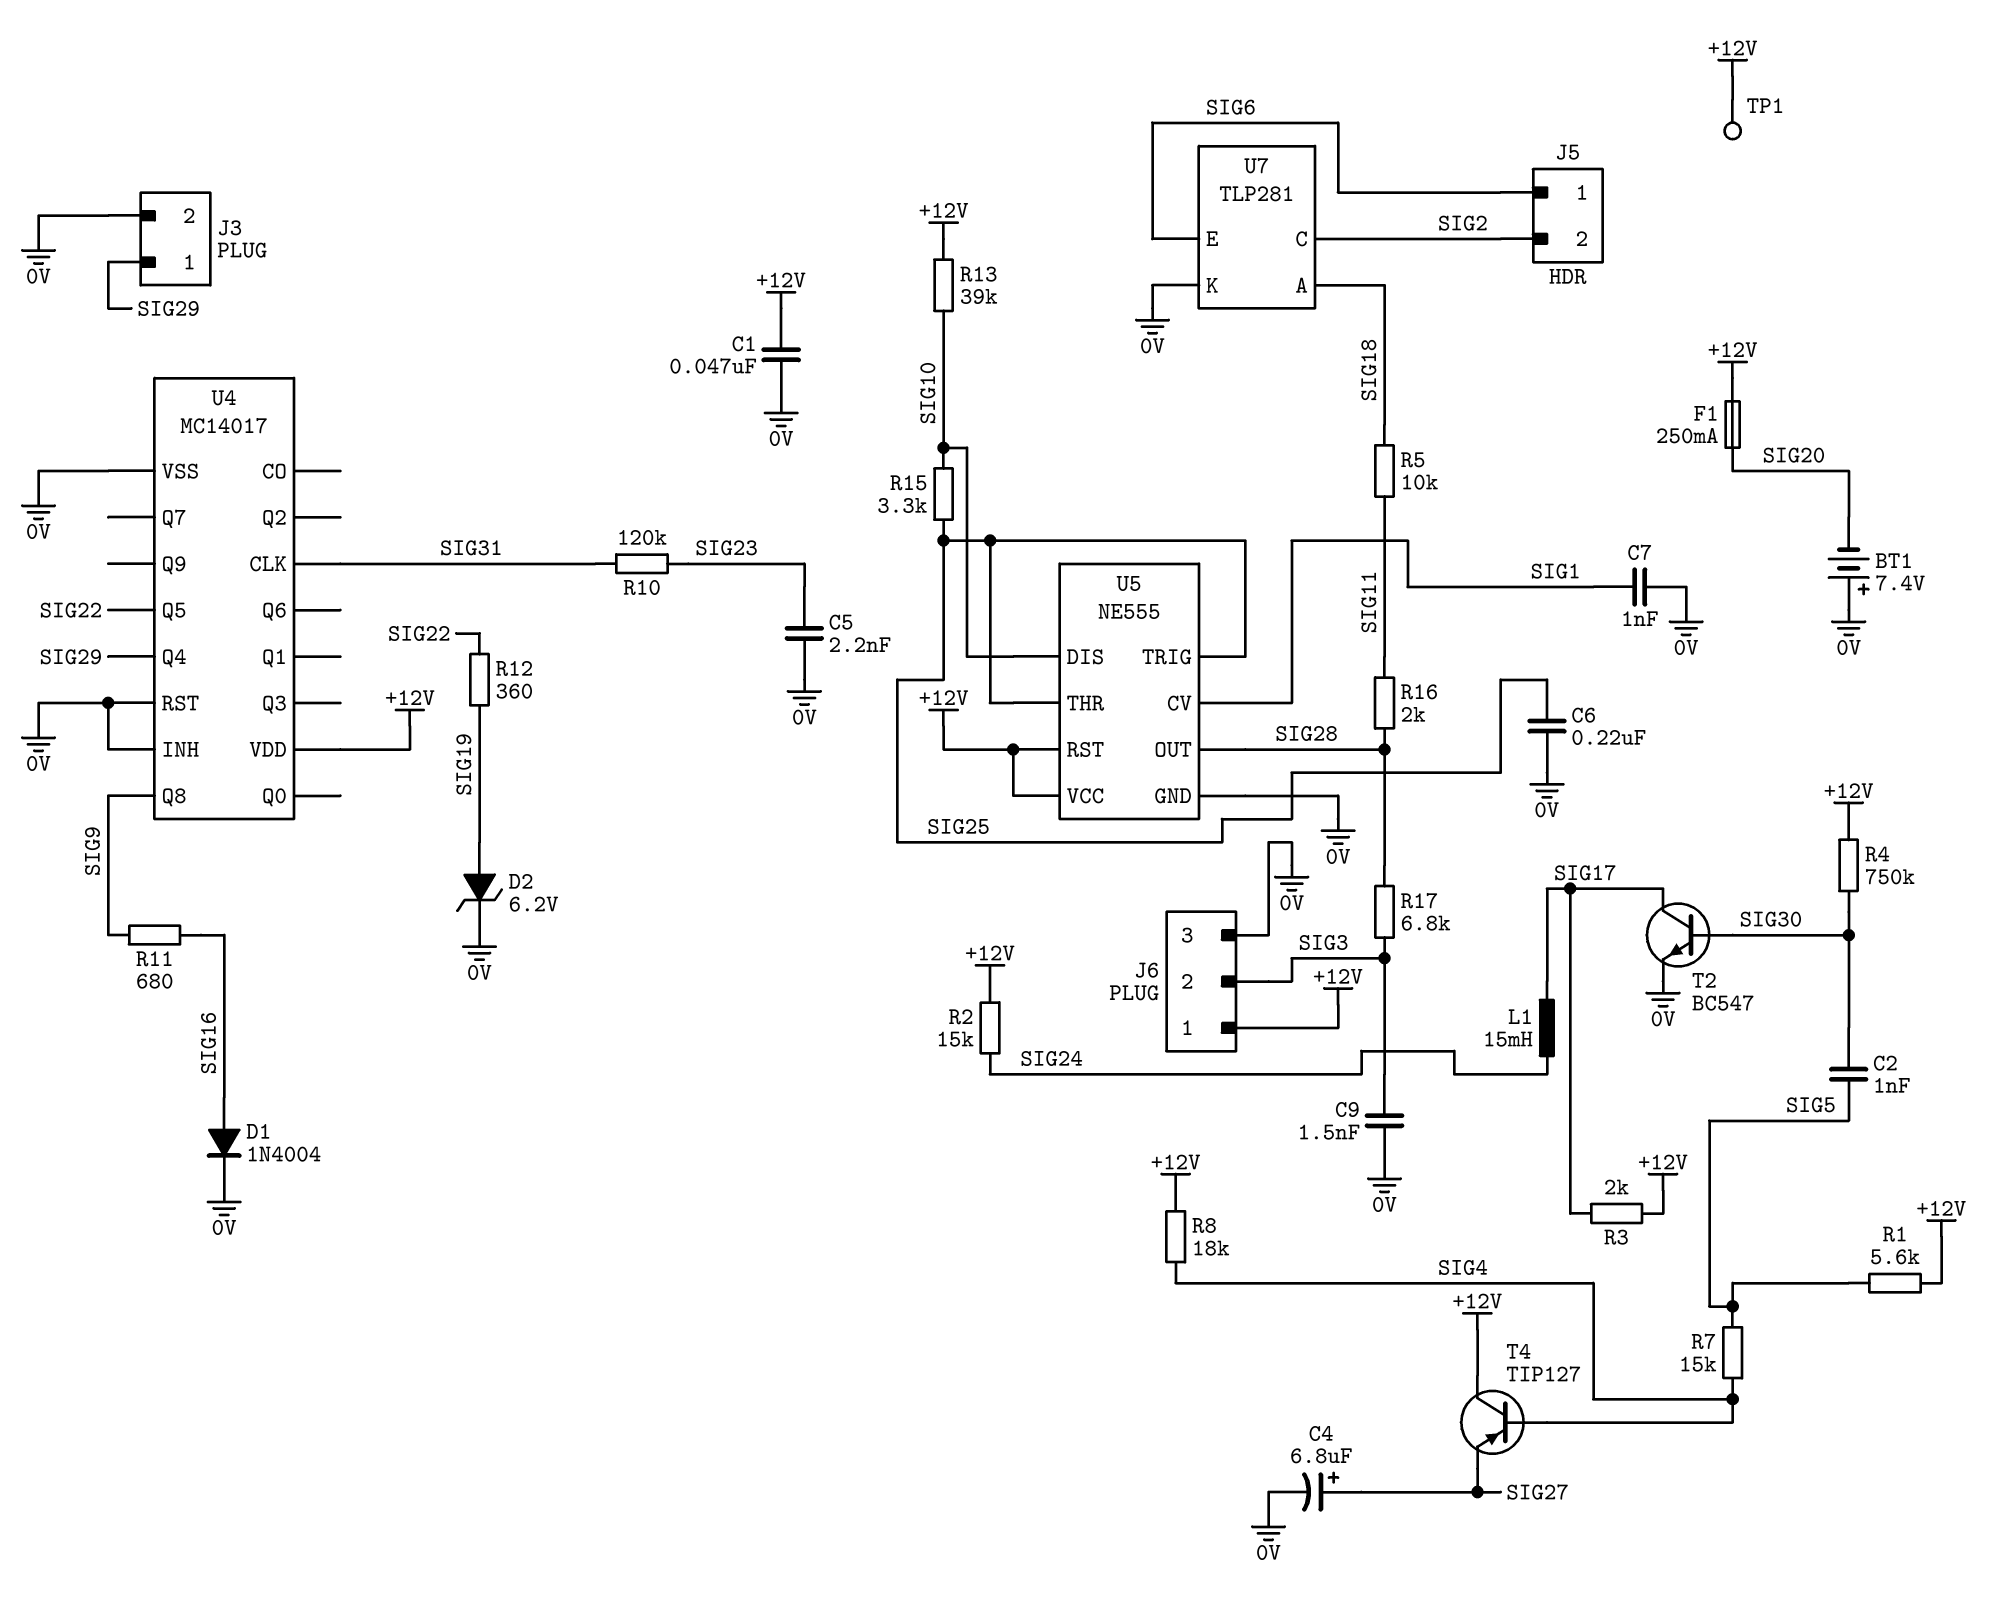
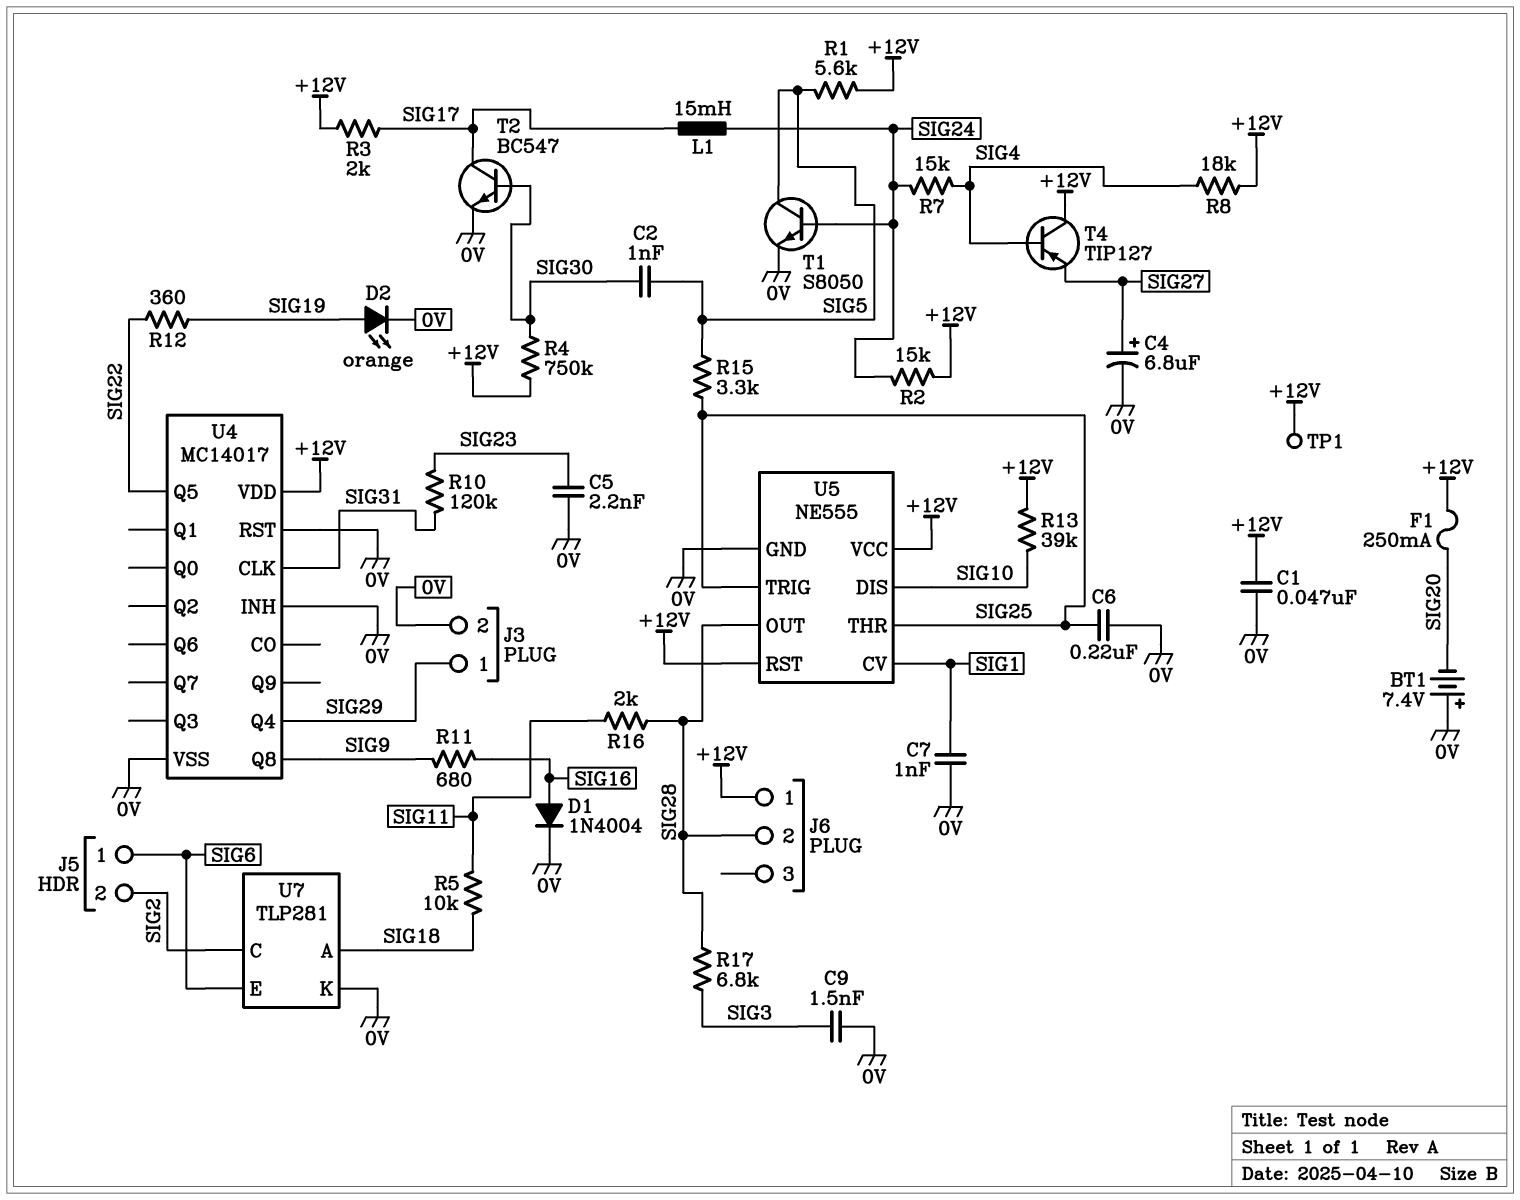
D2: zener 6.2V (A SIG19, K 0V) -> LED orange (A SIG19, K 0V)
J6 pin 2: SIG3 -> SIG28
J6 pin 3: 0V -> none
R7: 15k (SIG4, SIG5) -> 15k (SIG4, SIG24)
R15: 3.3k (SIG10, SIG25) -> 3.3k (SIG5, SIG25)
T1: none -> NPN S8050 (B SIG24, C SIG5, E 0V)

